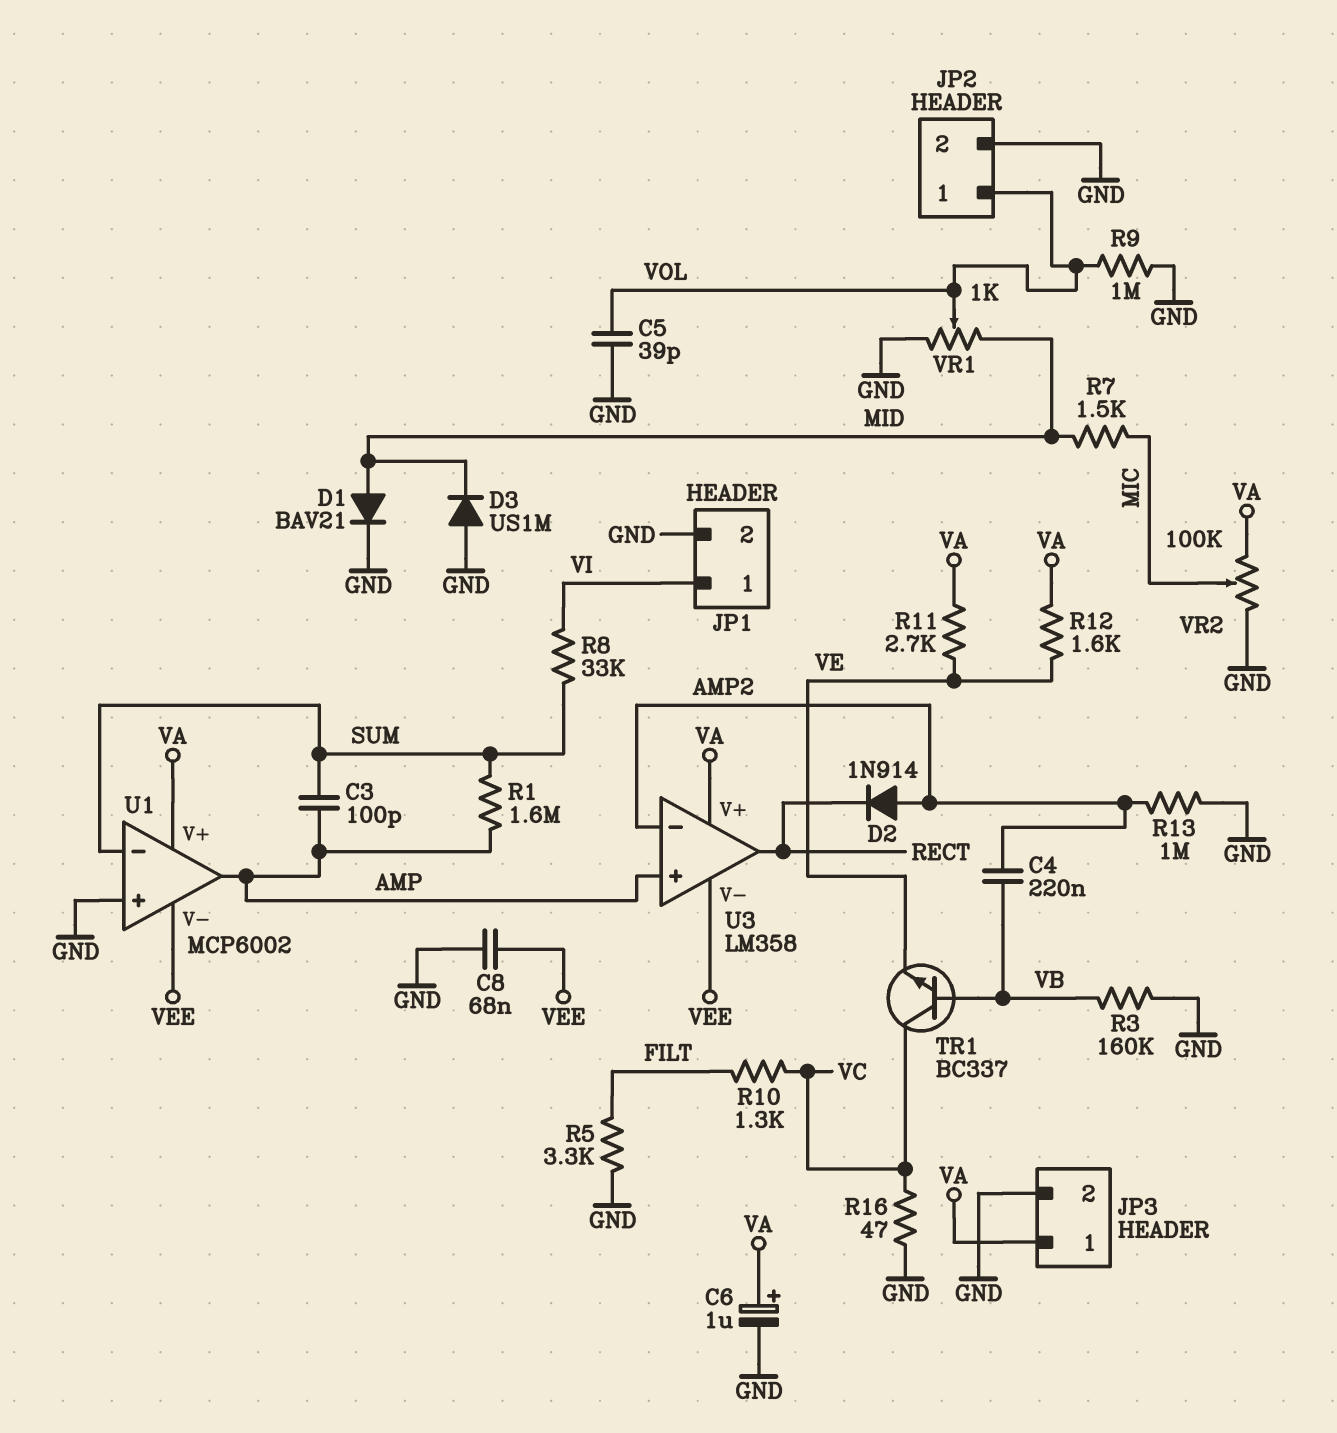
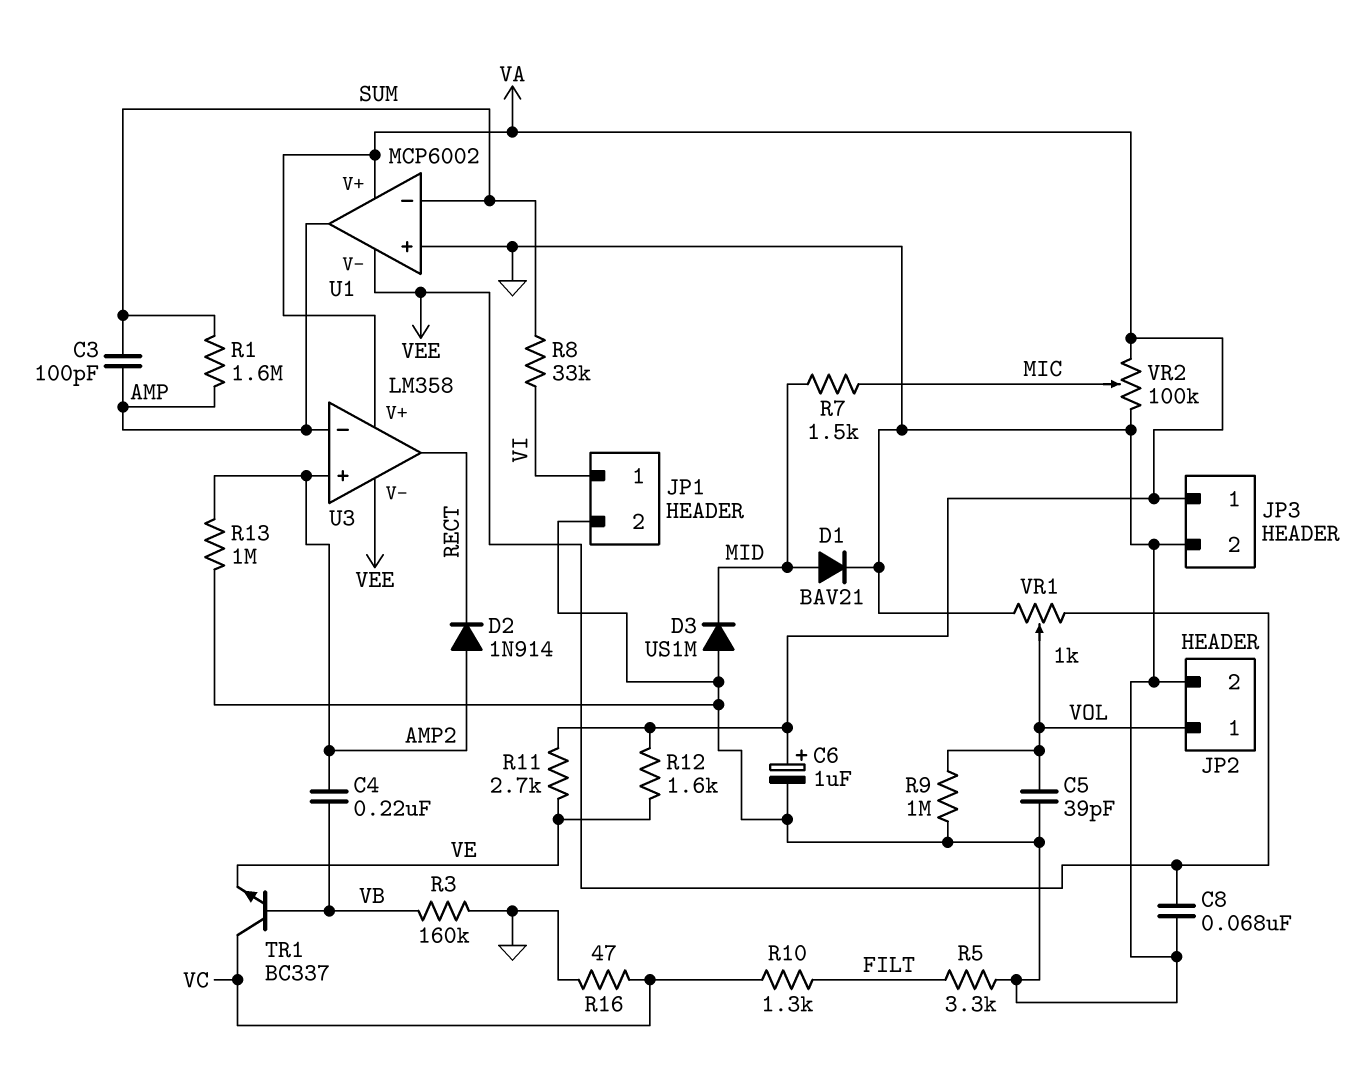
U3 pin in+: AMP -> AMP2
U3 pin in-: AMP2 -> AMP
VR1: 1k (GND, MID, wiper VOL) -> 1k (GND, VEE, wiper VOL)

